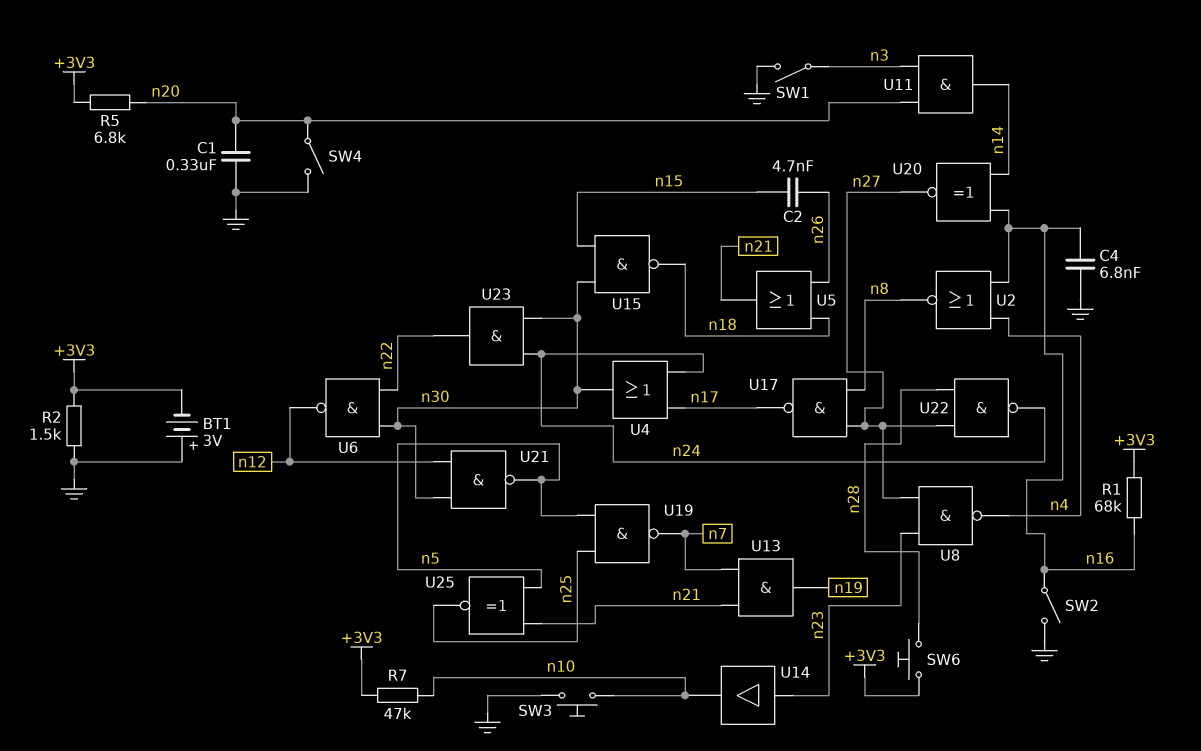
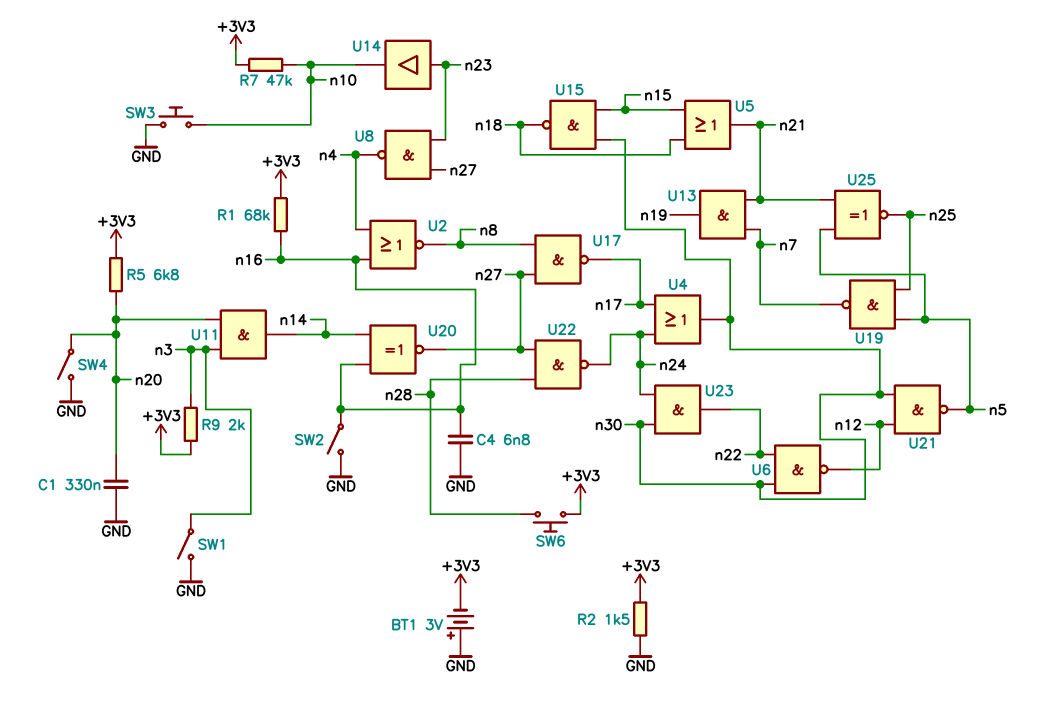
C2: 4.7nF (n15, n26) -> none
R9: none -> 2k (+3V3, n3)
U5: OR (in n18, in n26, out n21) -> OR (in n15, in n18, out n21)

